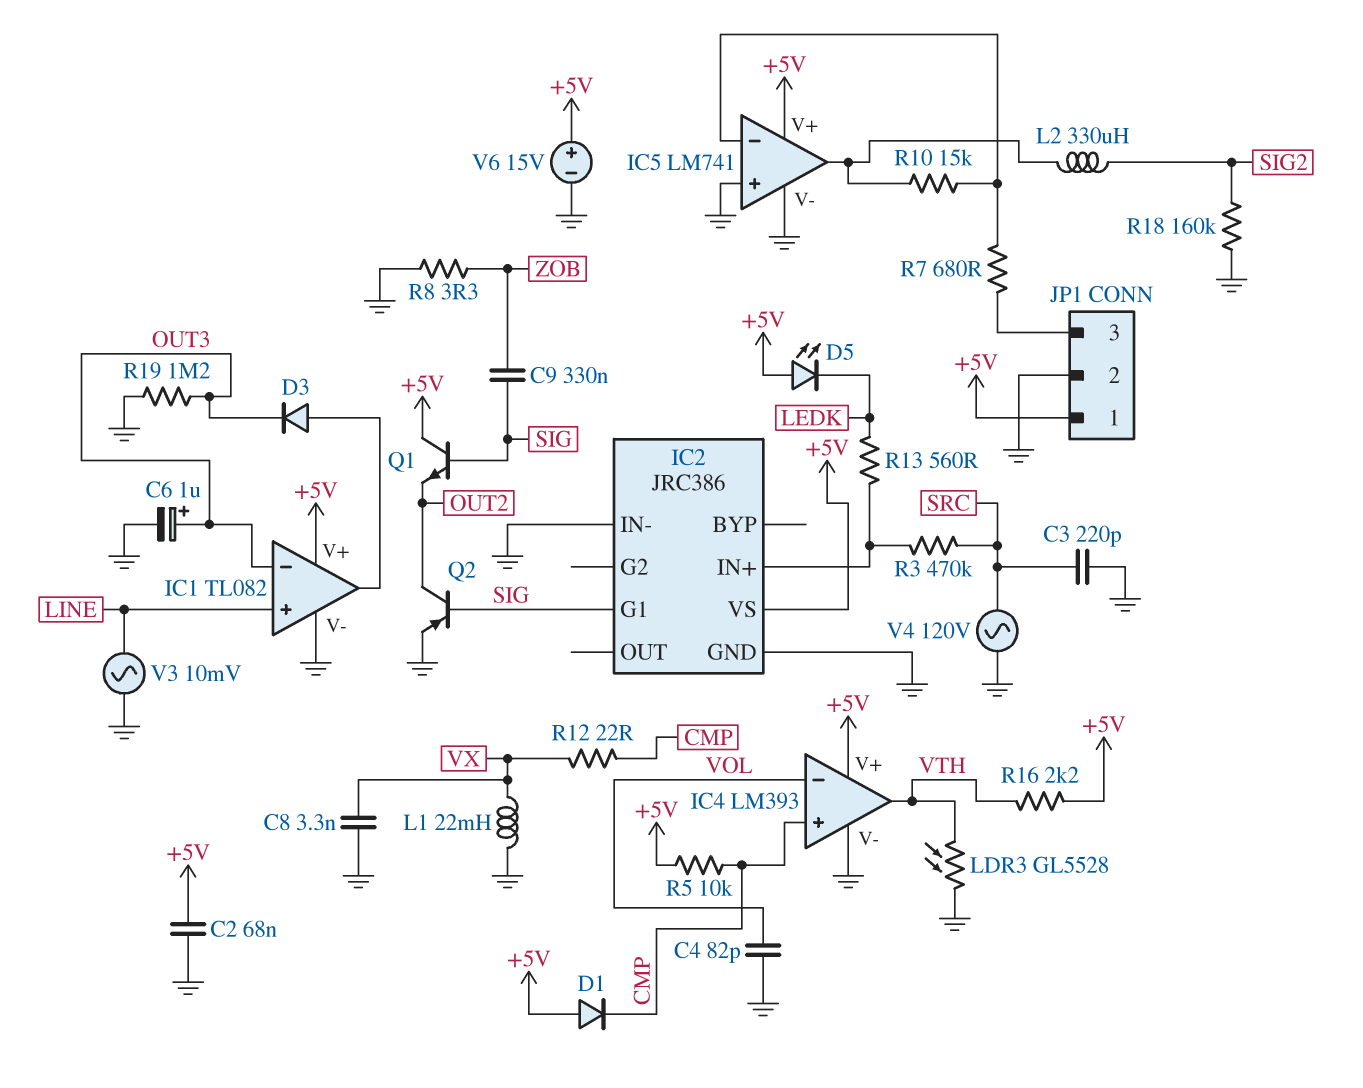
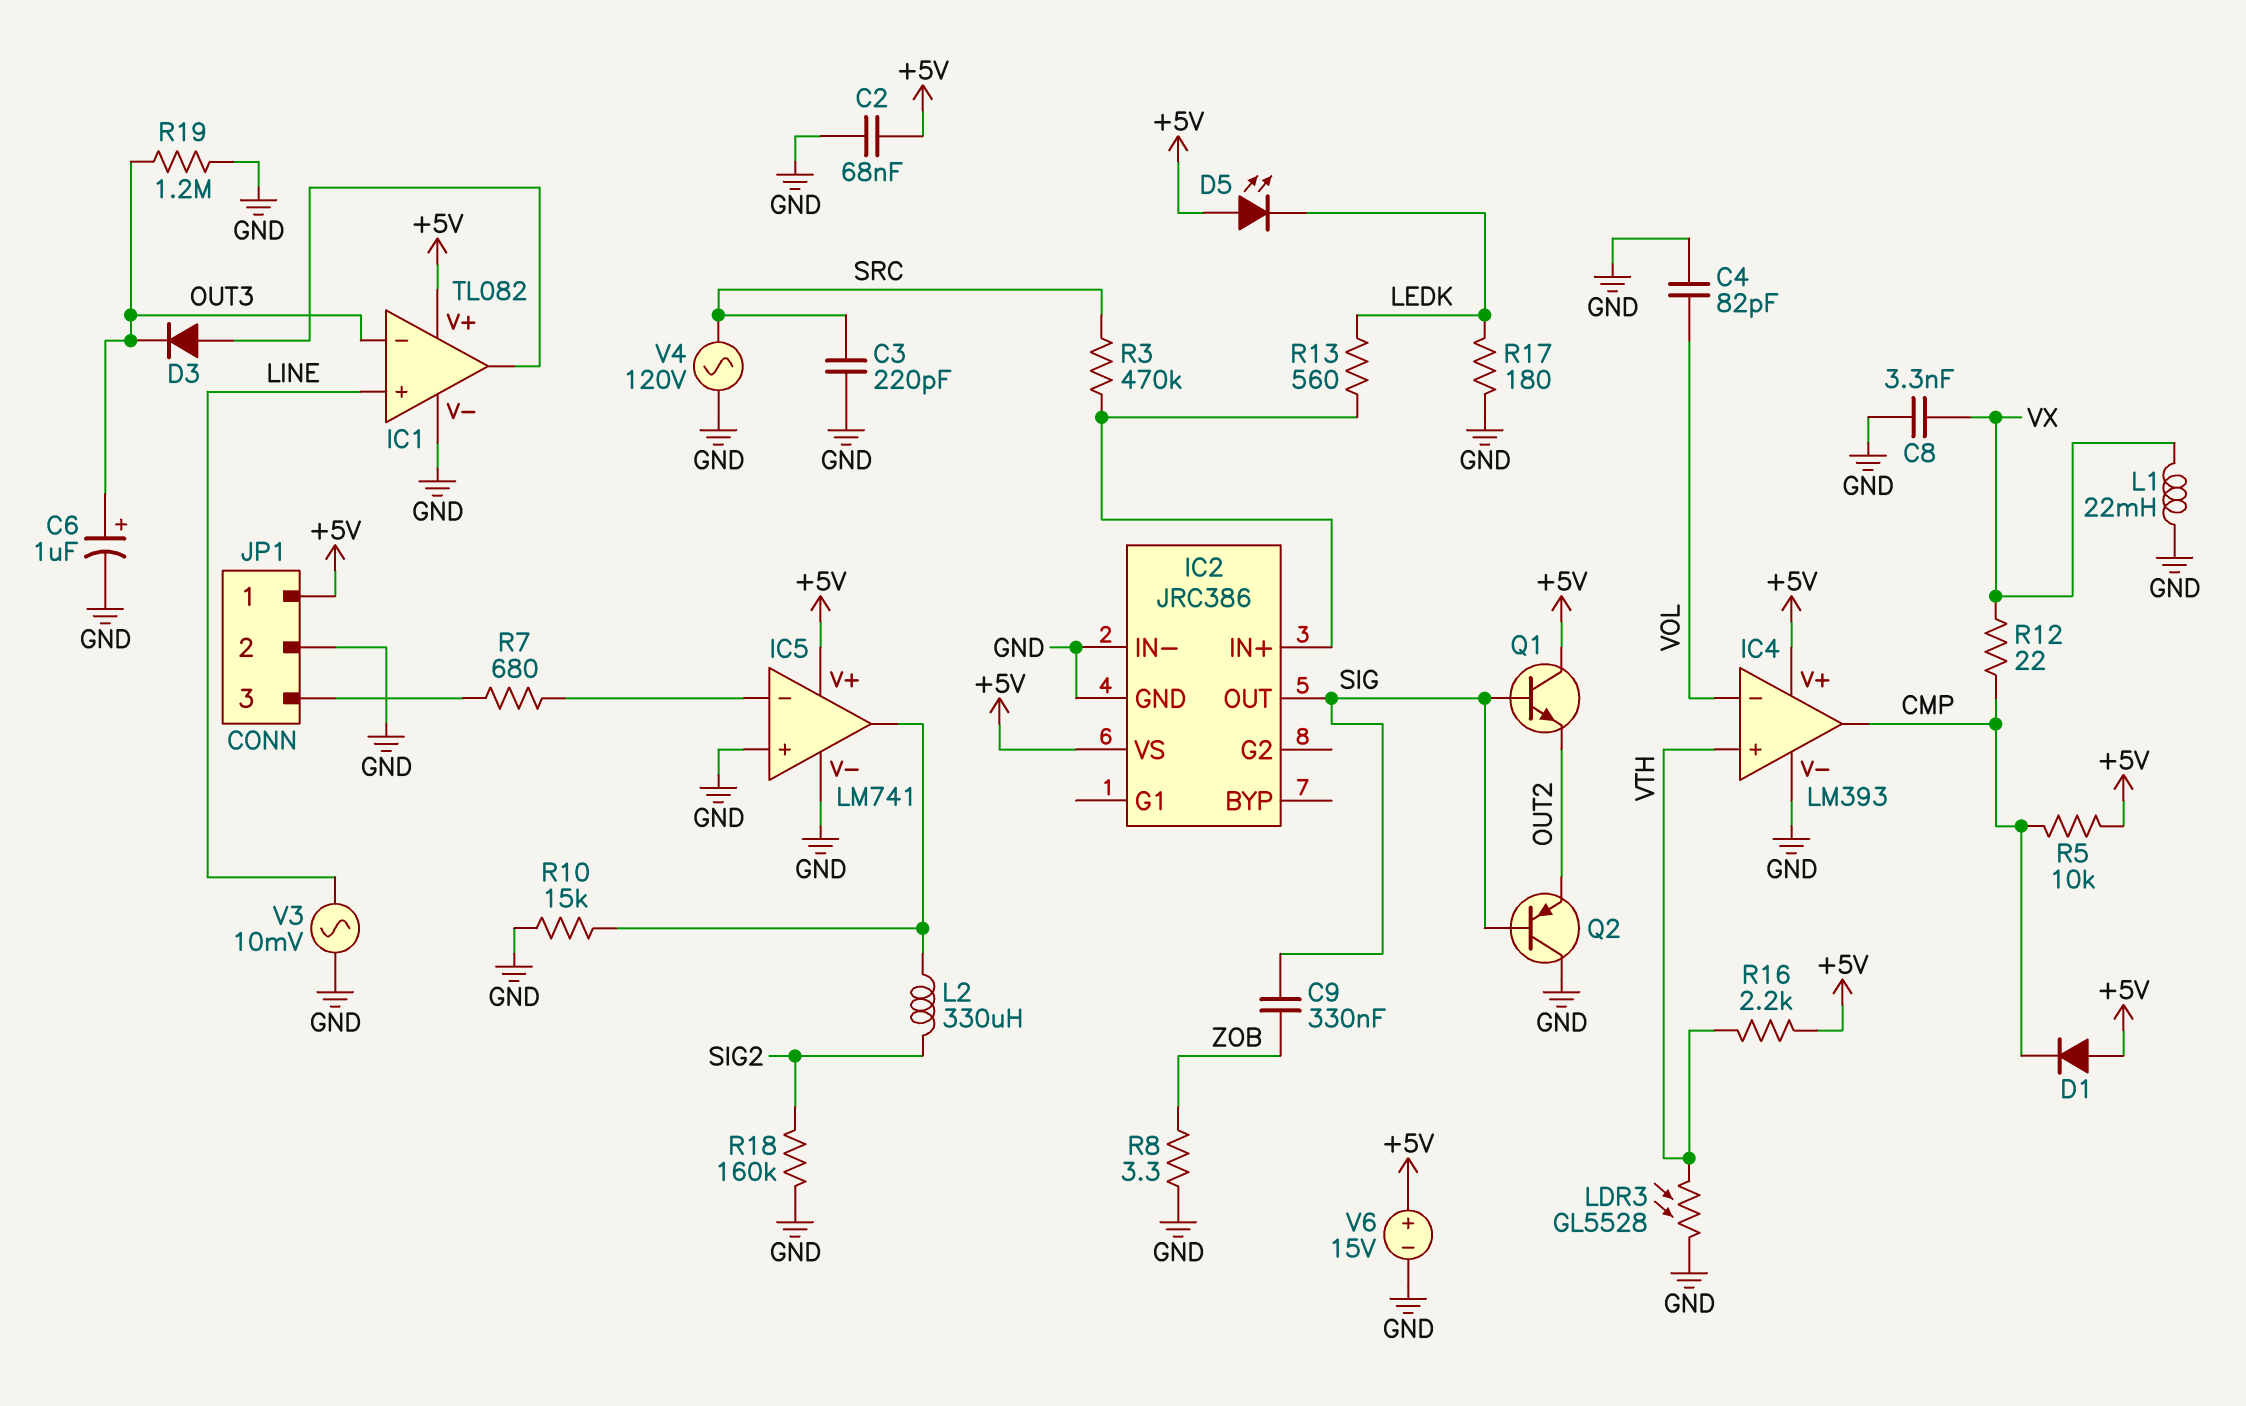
IC2 pin G1: SIG -> none
IC2 pin OUT: none -> SIG
IC4 pin in+: CMP -> VTH
IC4 pin out: VTH -> CMP
Q2: PNP (B SIG, C OUT2, E GND) -> PNP (B SIG, C GND, E OUT2)
R10: 15k (IC5/in-, IC5/out) -> 15k (GND, IC5/out)
R17: none -> 180 (GND, LEDK)

